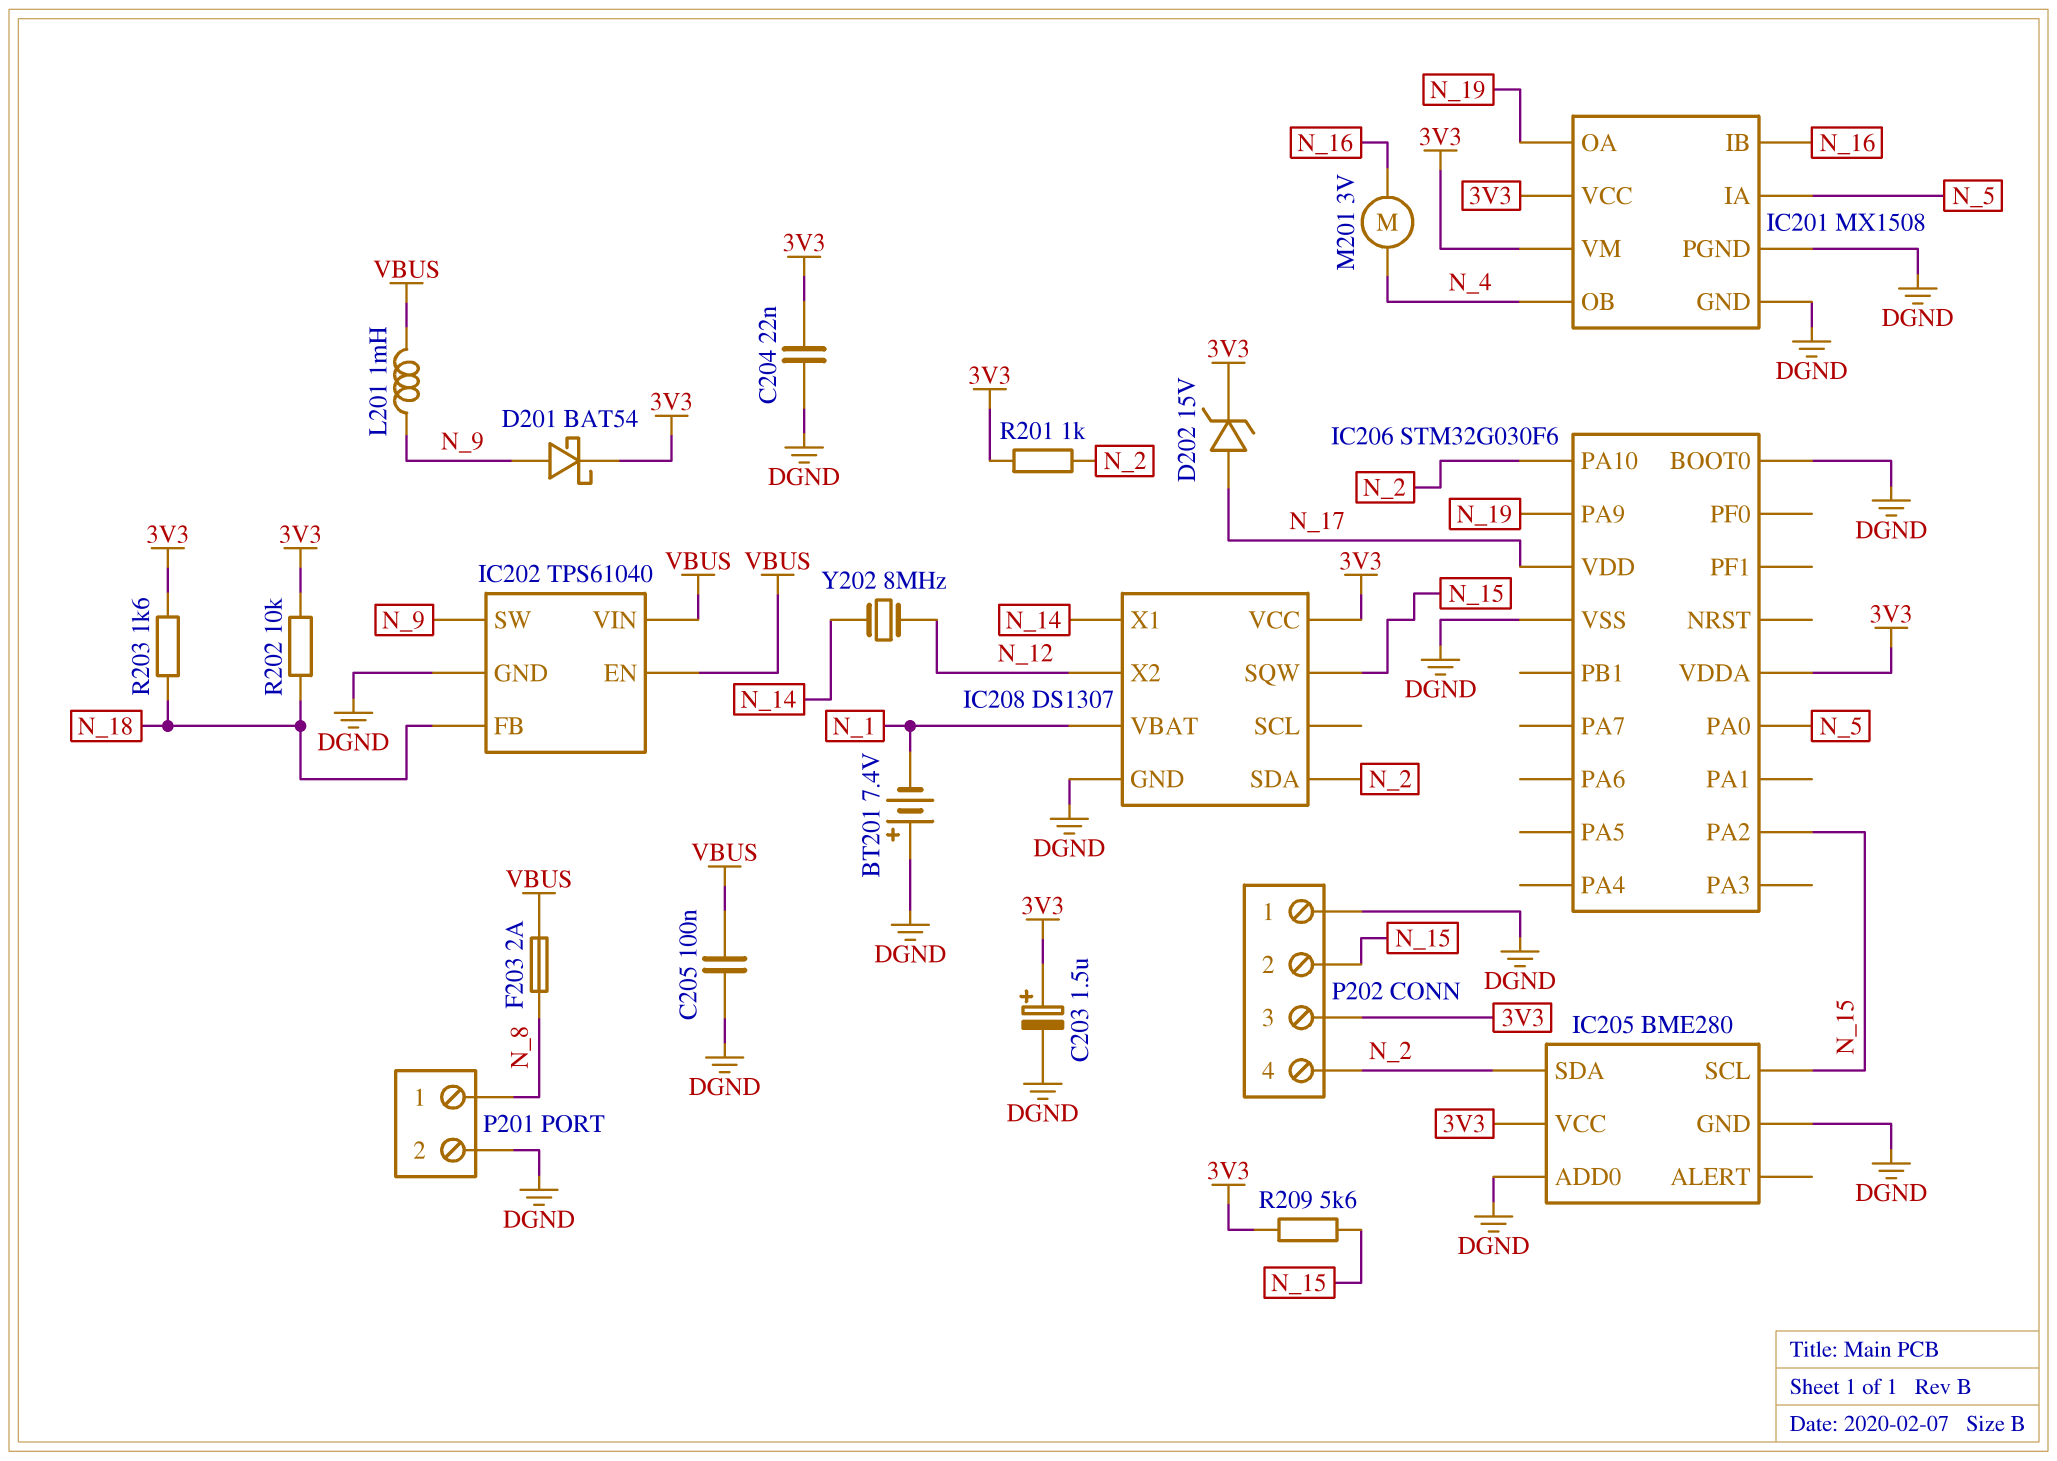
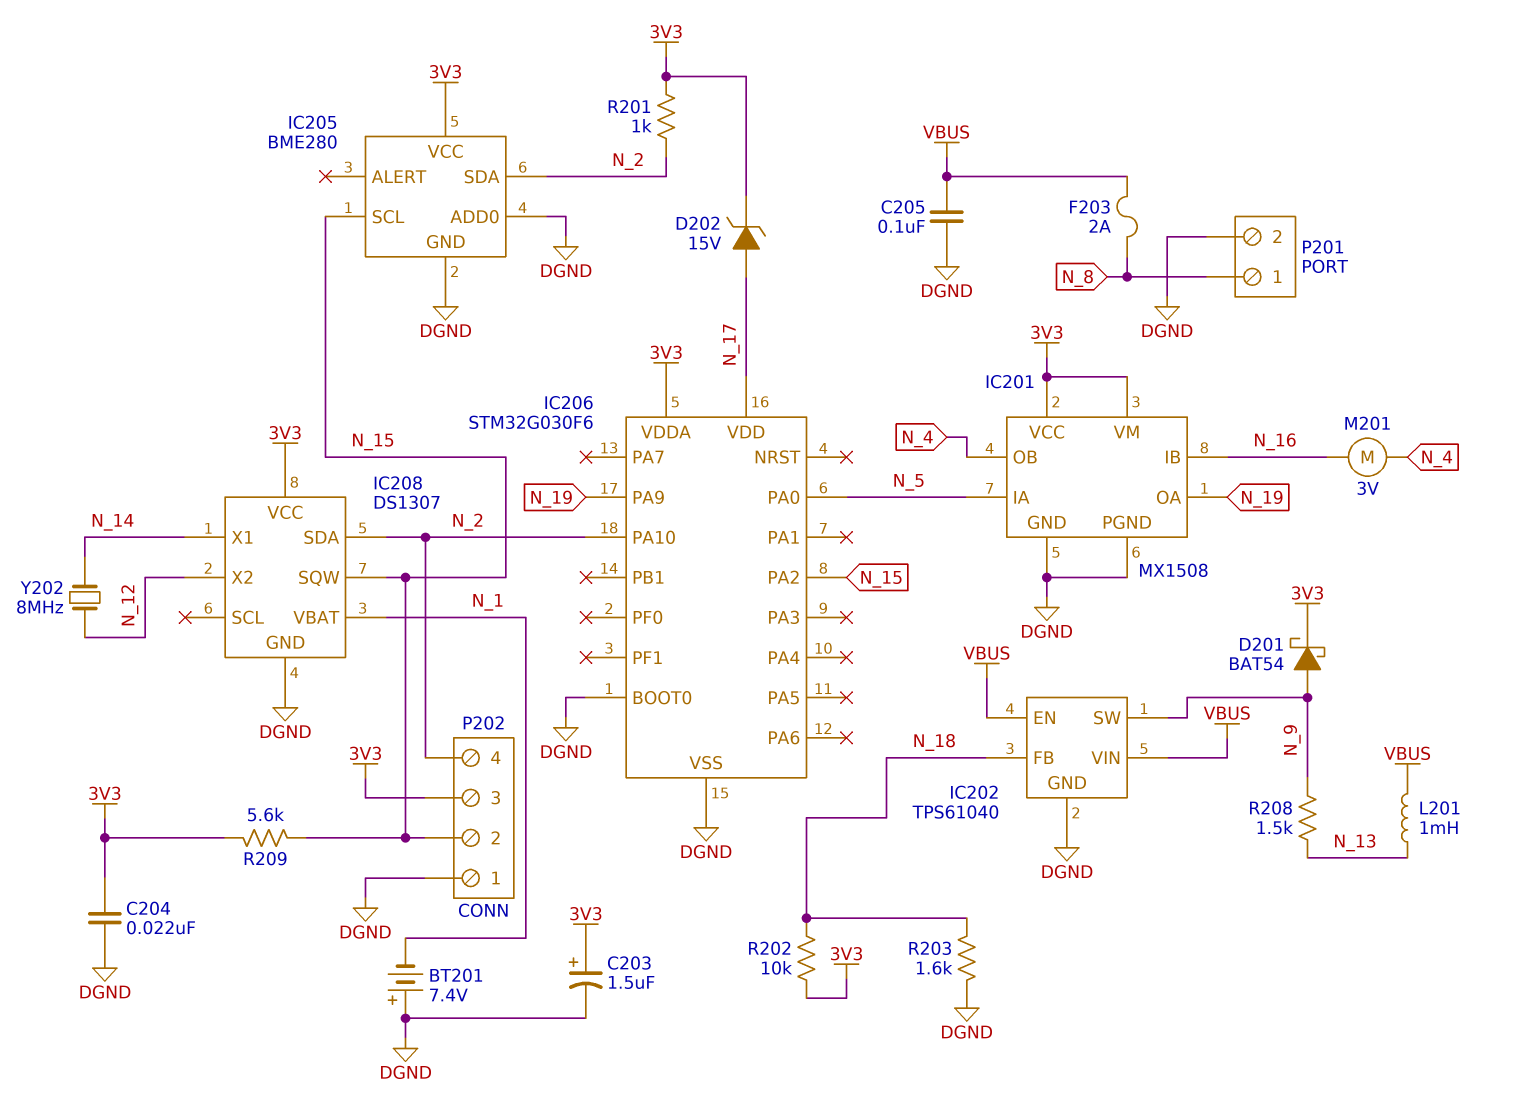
L201: 1mH (N_9, VBUS) -> 1mH (N_13, VBUS)
R203: 1.6k (3V3, N_18) -> 1.6k (DGND, N_18)
R208: none -> 1.5k (N_9, N_13)

